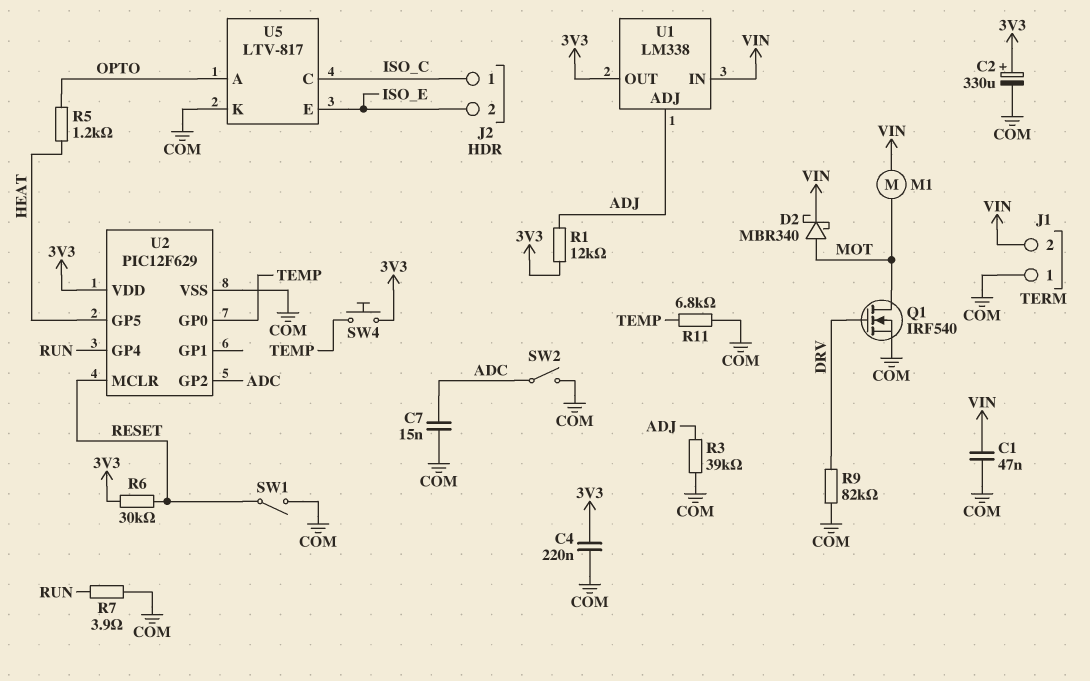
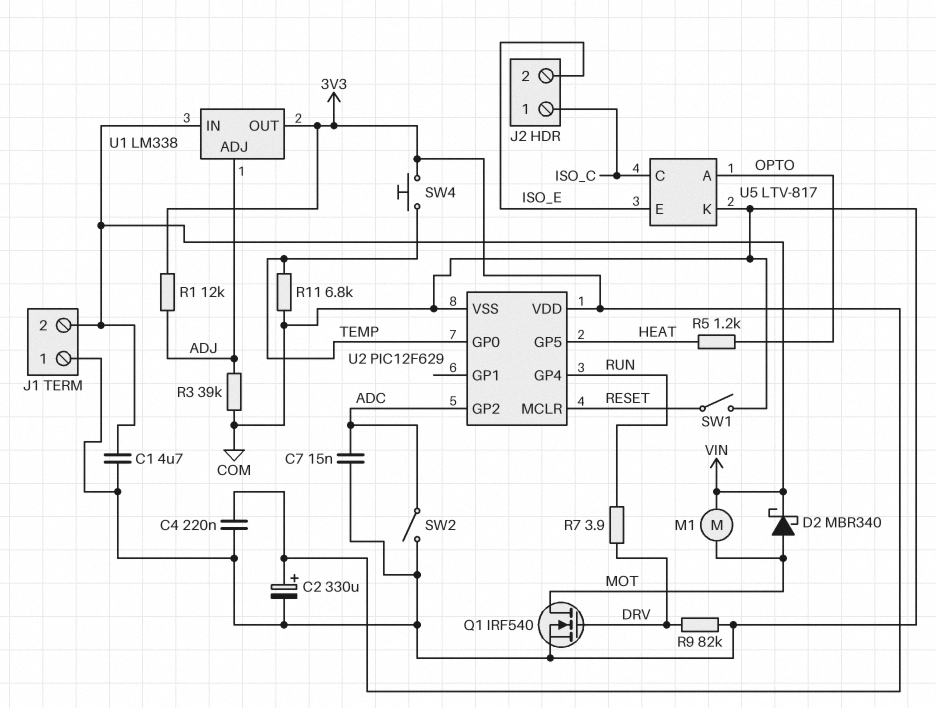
C1: 47nF (COM, VIN) -> 4.7uF (COM, VIN)
R6: 30k (3V3, RESET) -> none
R7: 3.9 (COM, RUN) -> 3.9 (DRV, RUN)

